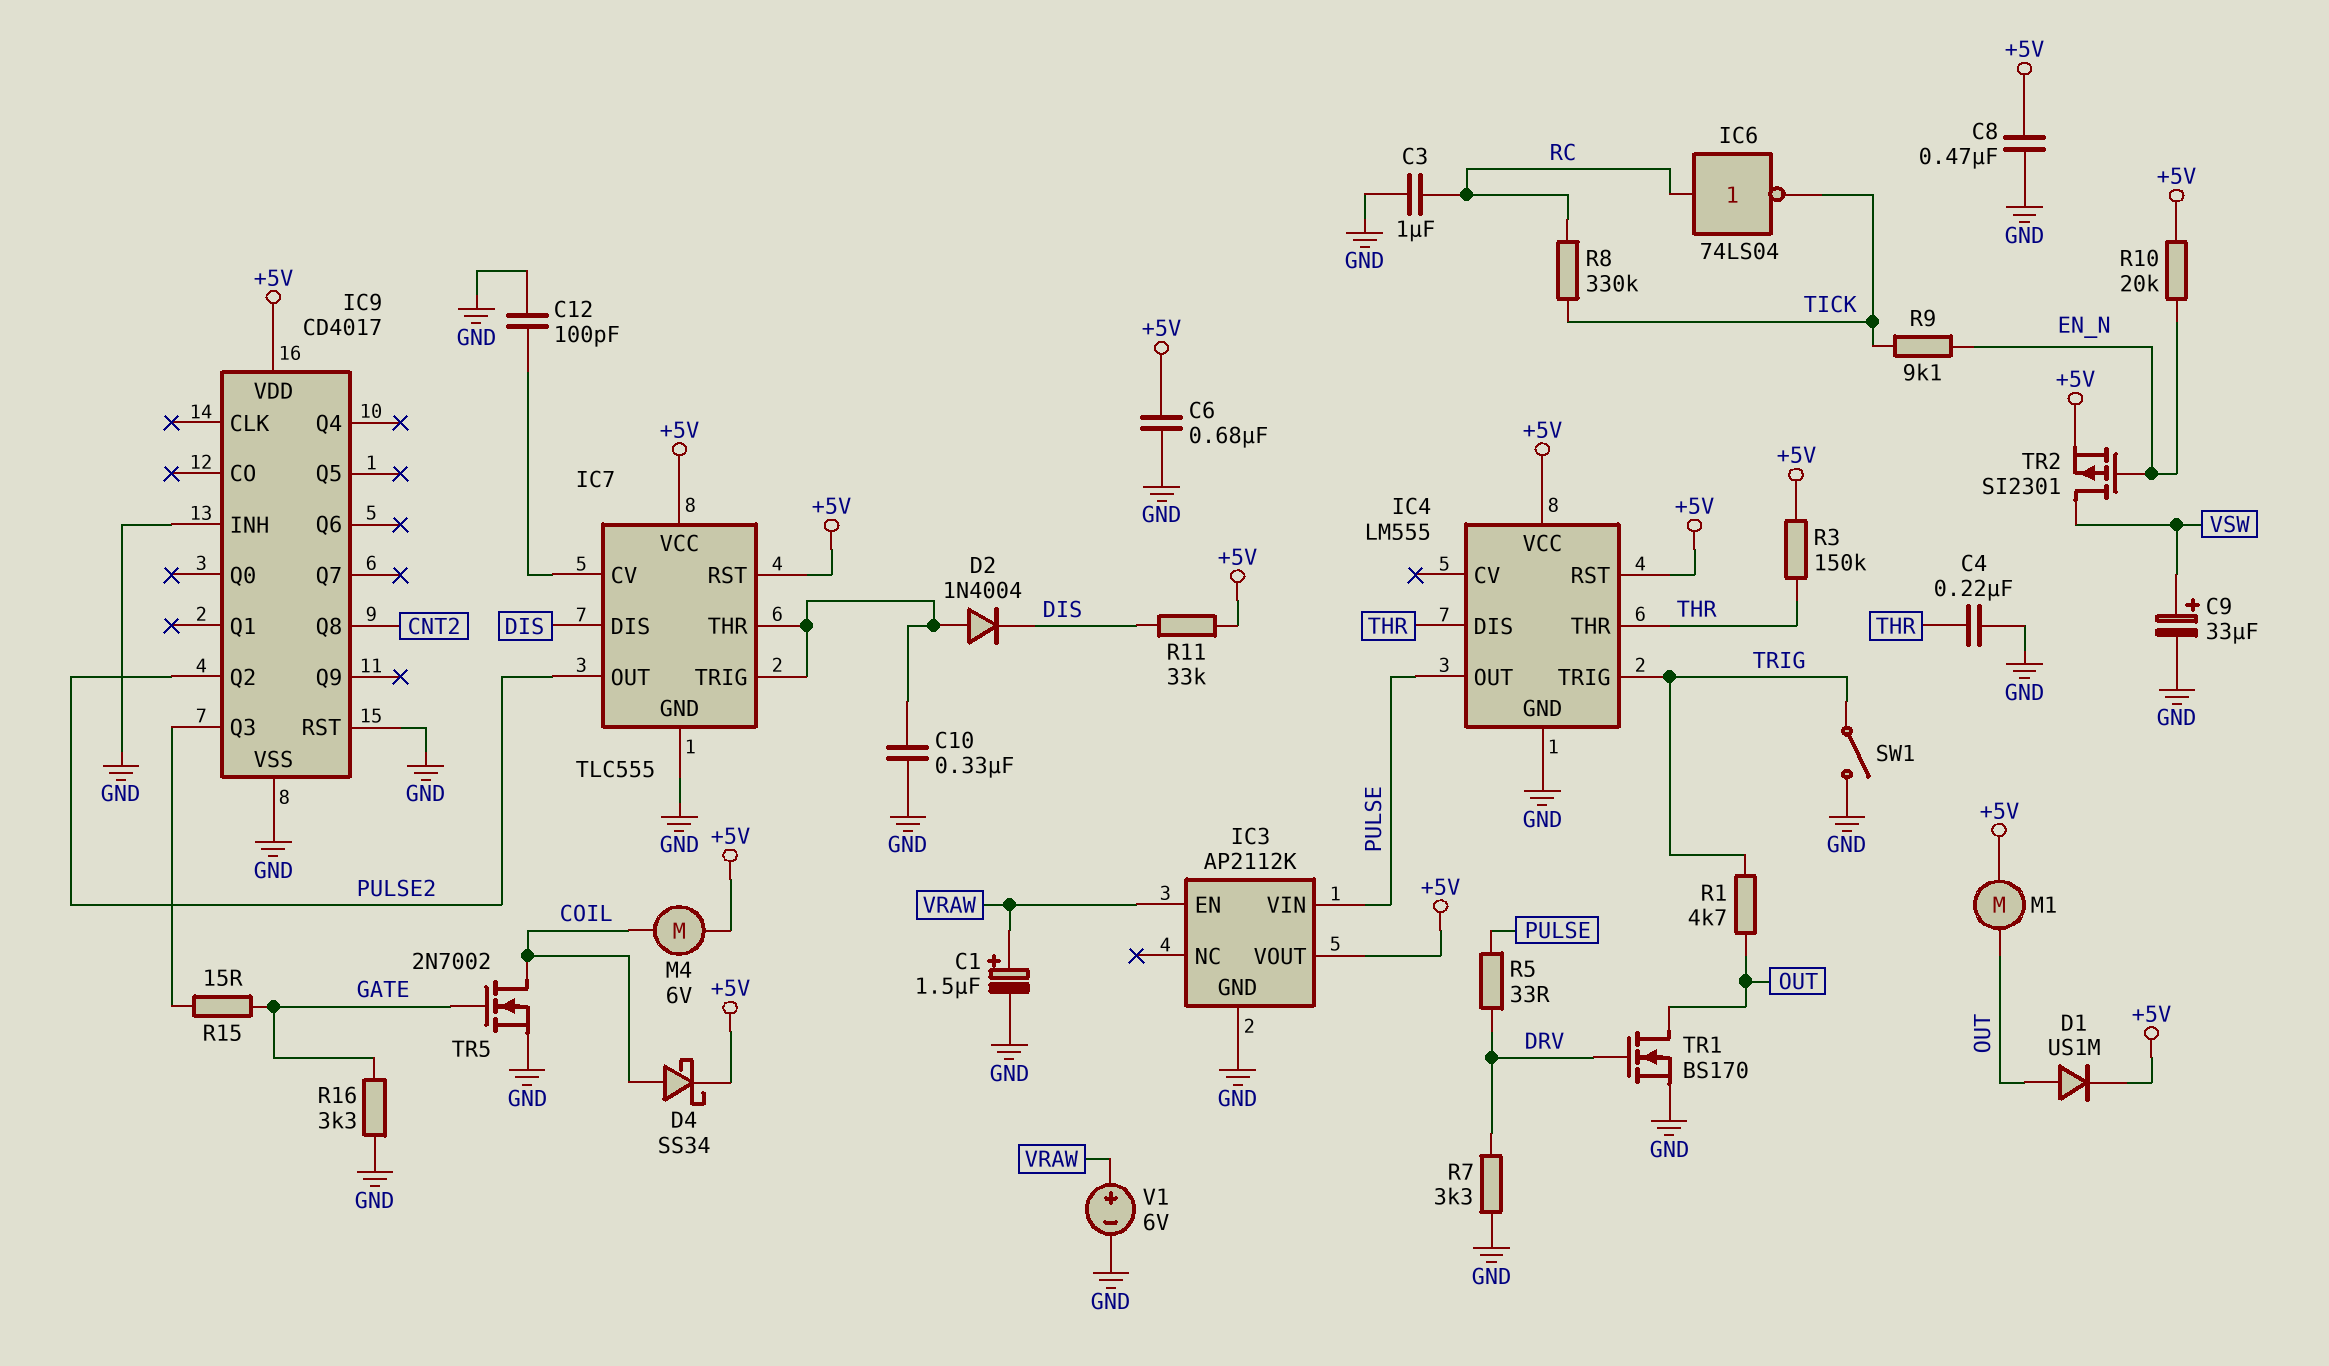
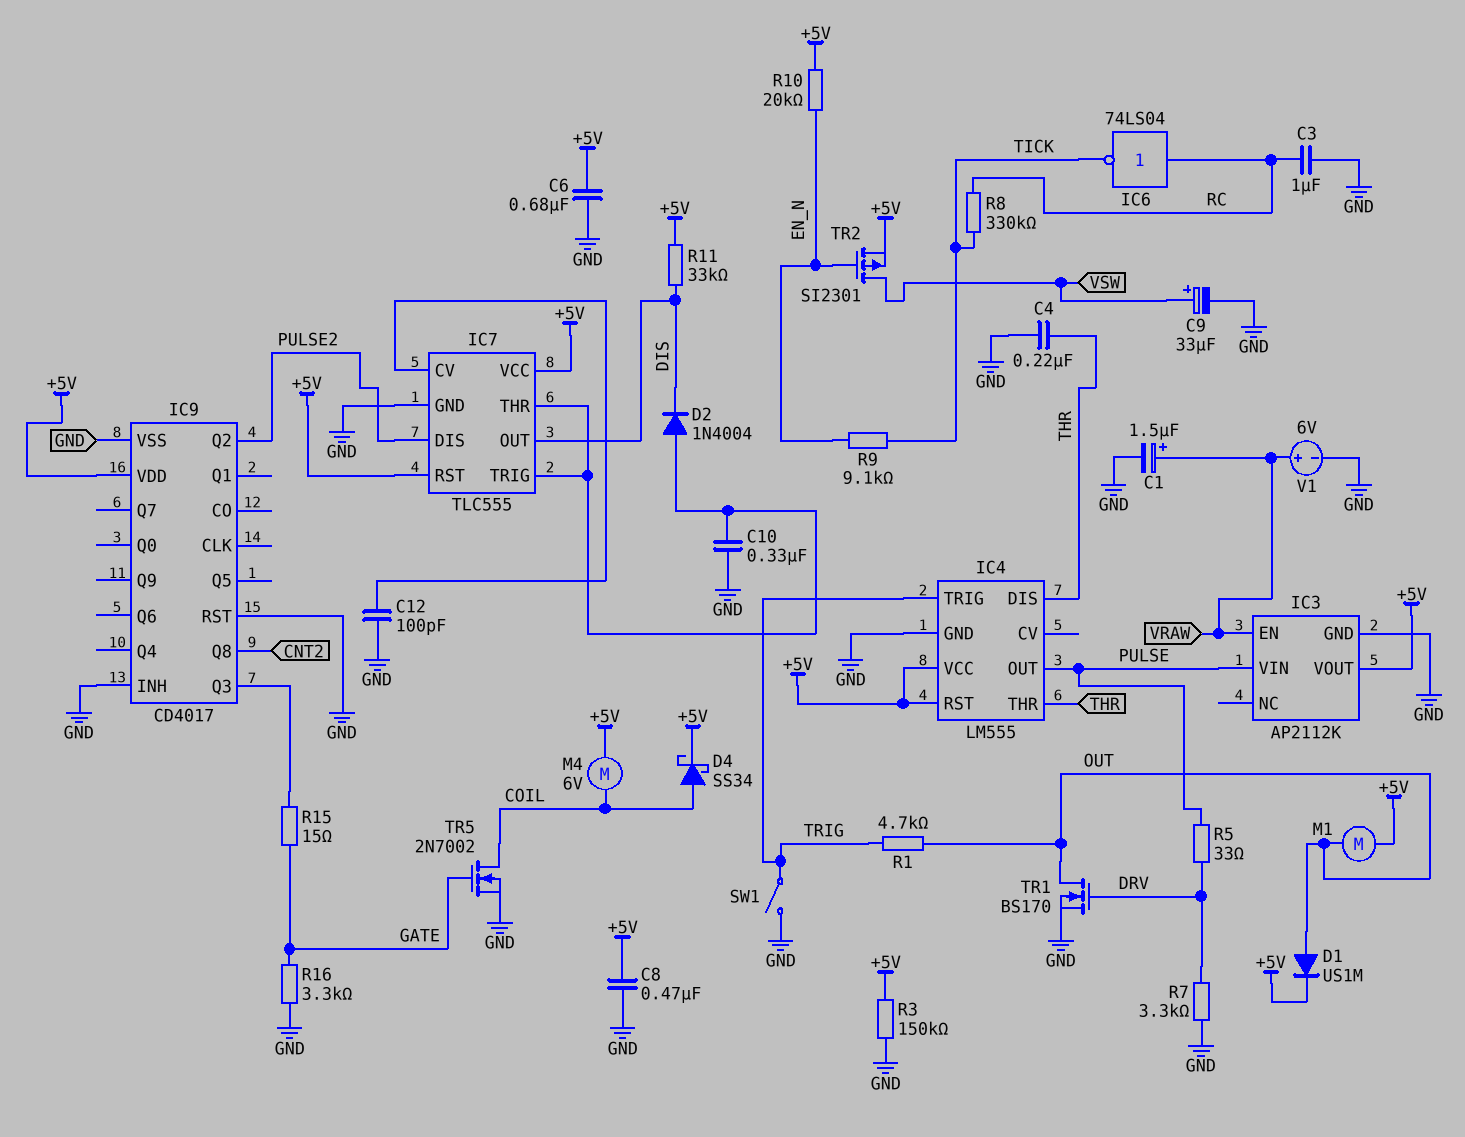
IC7 pin DIS: DIS -> PULSE2
IC7 pin OUT: PULSE2 -> DIS
R3: 150k (+5V, THR) -> 150k (+5V, GND)

